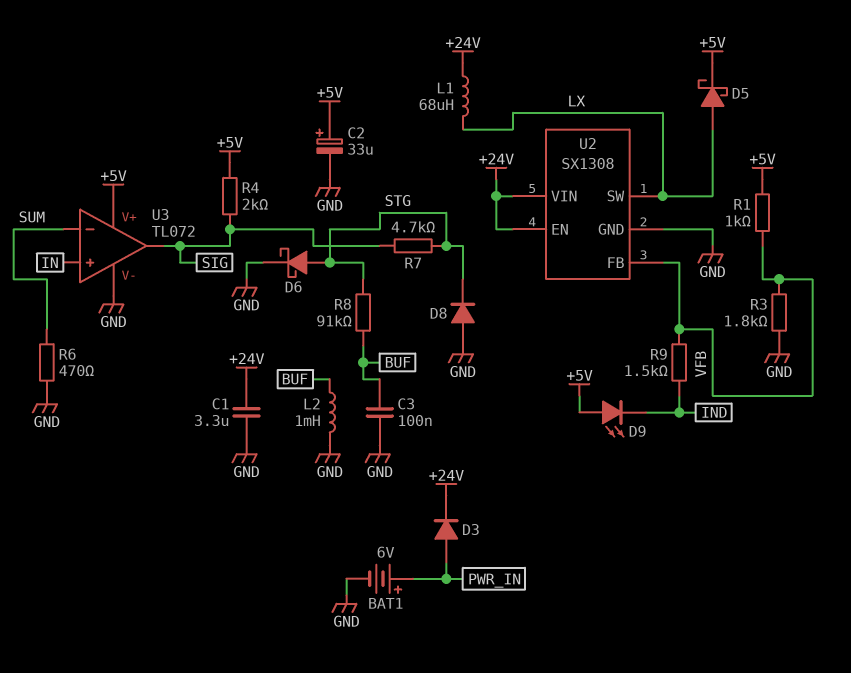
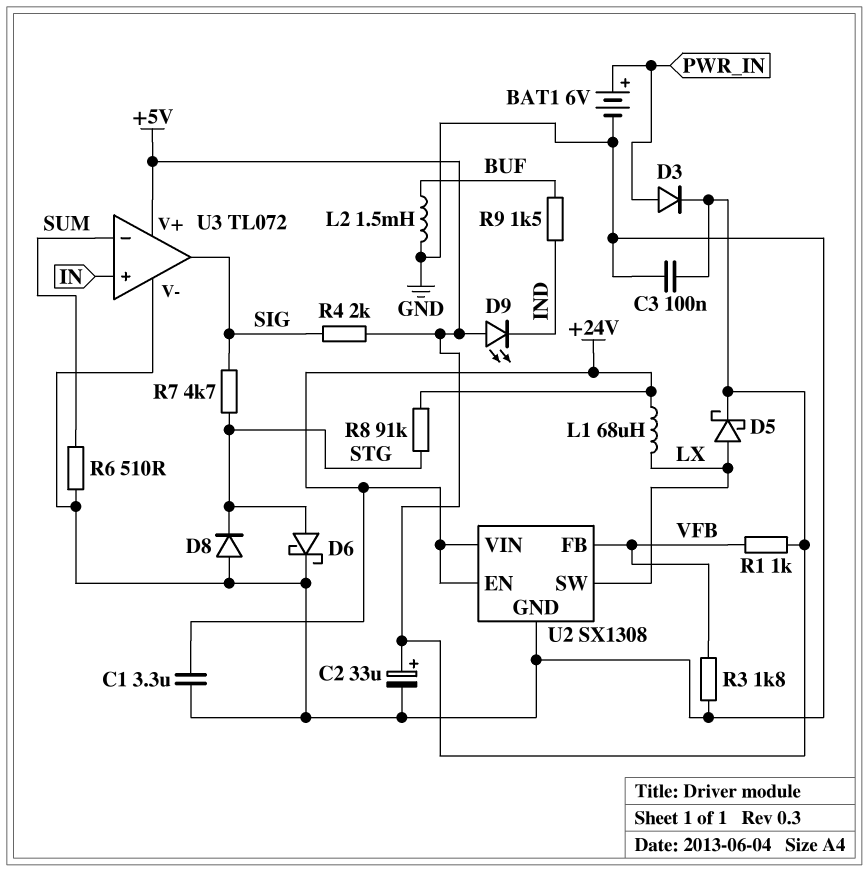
C3: 100nF (BUF, GND) -> 100nF (+5V, GND)
D3: diode (A PWR_IN, K +24V) -> diode (A PWR_IN, K +5V)
L2: 1mH (BUF, GND) -> 1.5mH (BUF, GND)
R6: 470 (GND, SUM) -> 510 (GND, SUM)
R8: 91k (BUF, STG) -> 91k (+24V, STG)
R9: 1.5k (IND, VFB) -> 1.5k (BUF, IND)

